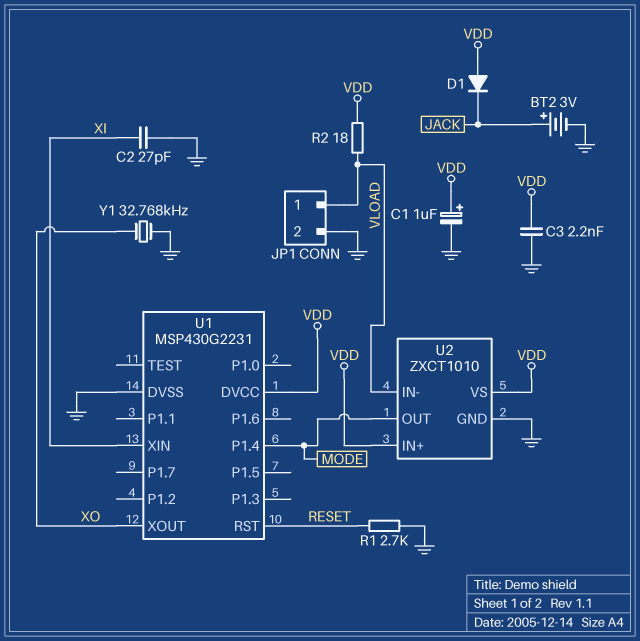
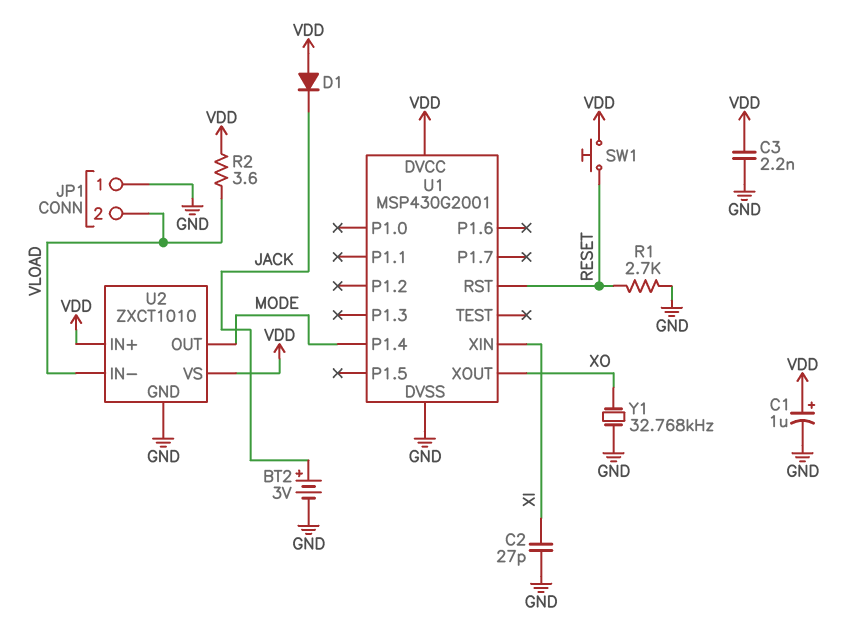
JP1 pin 1: VLOAD -> GND
JP1 pin 2: GND -> VLOAD
R2: 18 (VDD, VLOAD) -> 3.6 (VDD, VLOAD)
SW1: none -> button (RESET, VDD)
U1: MSP430G2231 -> MSP430G2001

